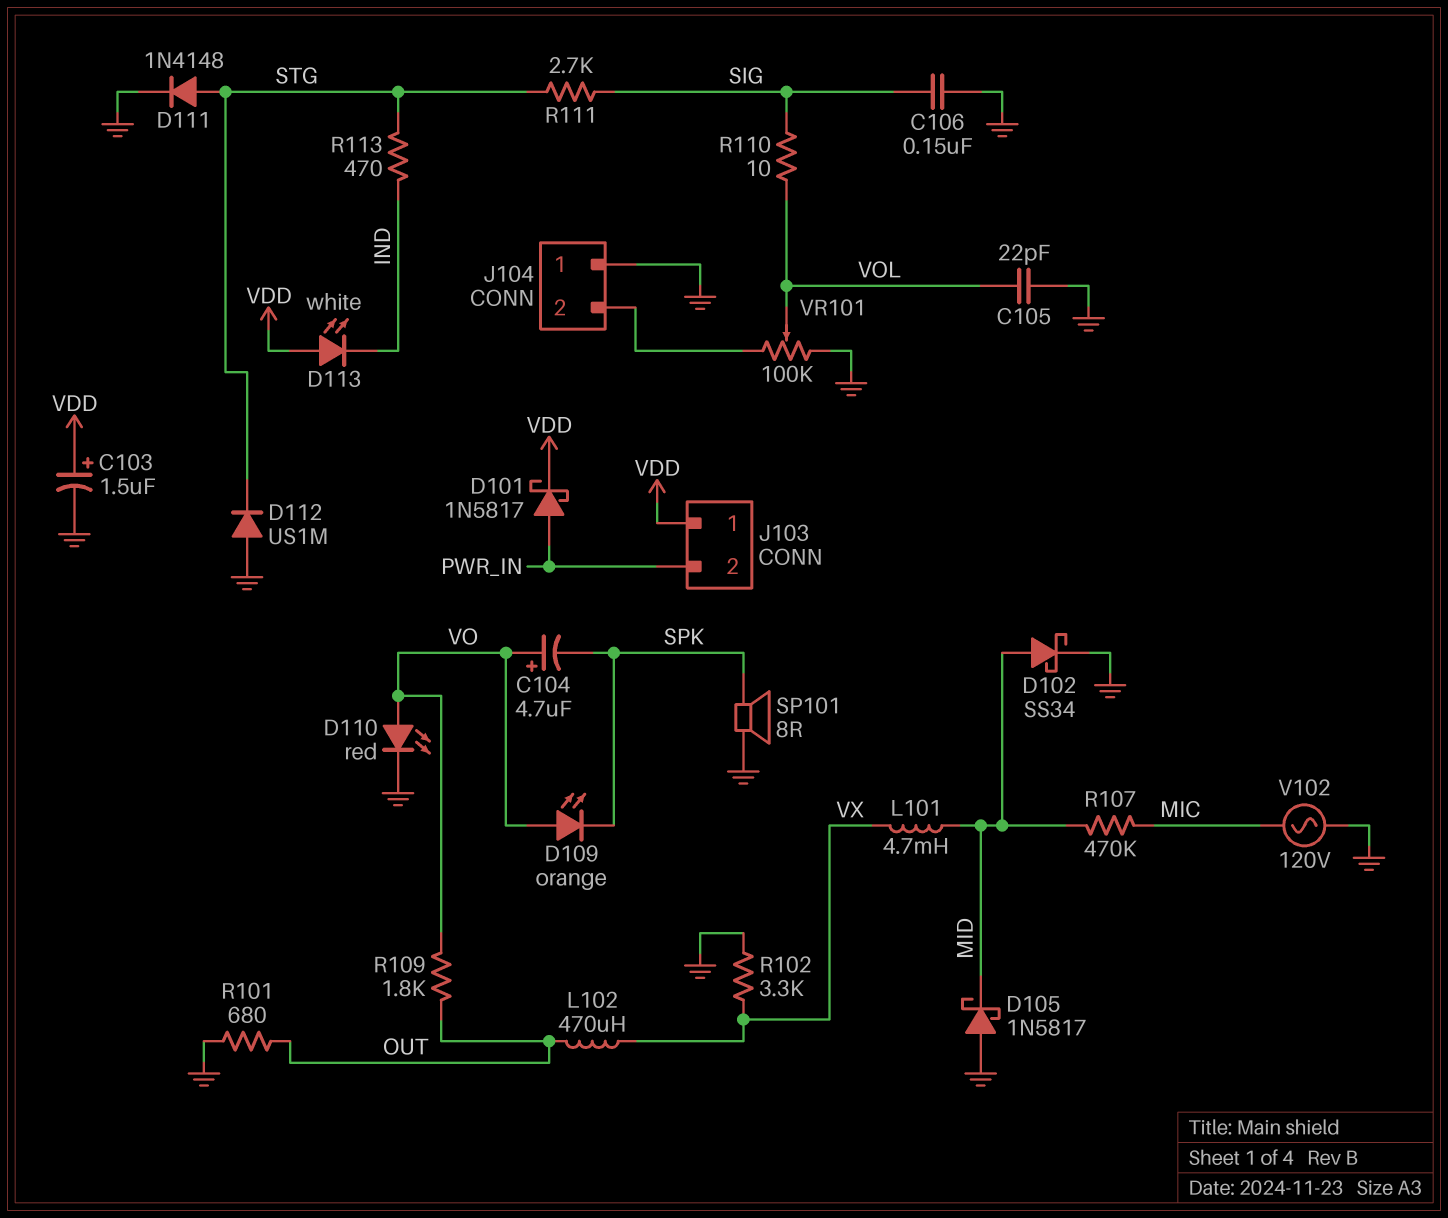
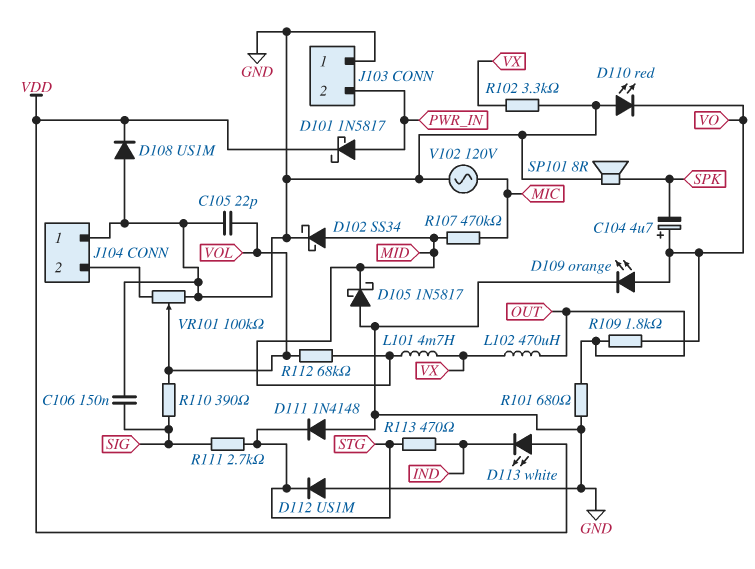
C103: 1.5uF (plus VDD, minus GND) -> none
D108: none -> diode US1M (A GND, K VDD)
D109: LED orange (A VO, K SPK) -> LED orange (A VO, K GND)
D110: LED red (A VO, K GND) -> LED red (A GND, K VO)
D111: diode 1N4148 (A STG, K GND) -> diode 1N4148 (A GND, K STG)
J103 pin 1: VDD -> GND
R110: 10 (SIG, VOL) -> 390 (SIG, VOL)
R112: none -> 68k (MID, VOL)

